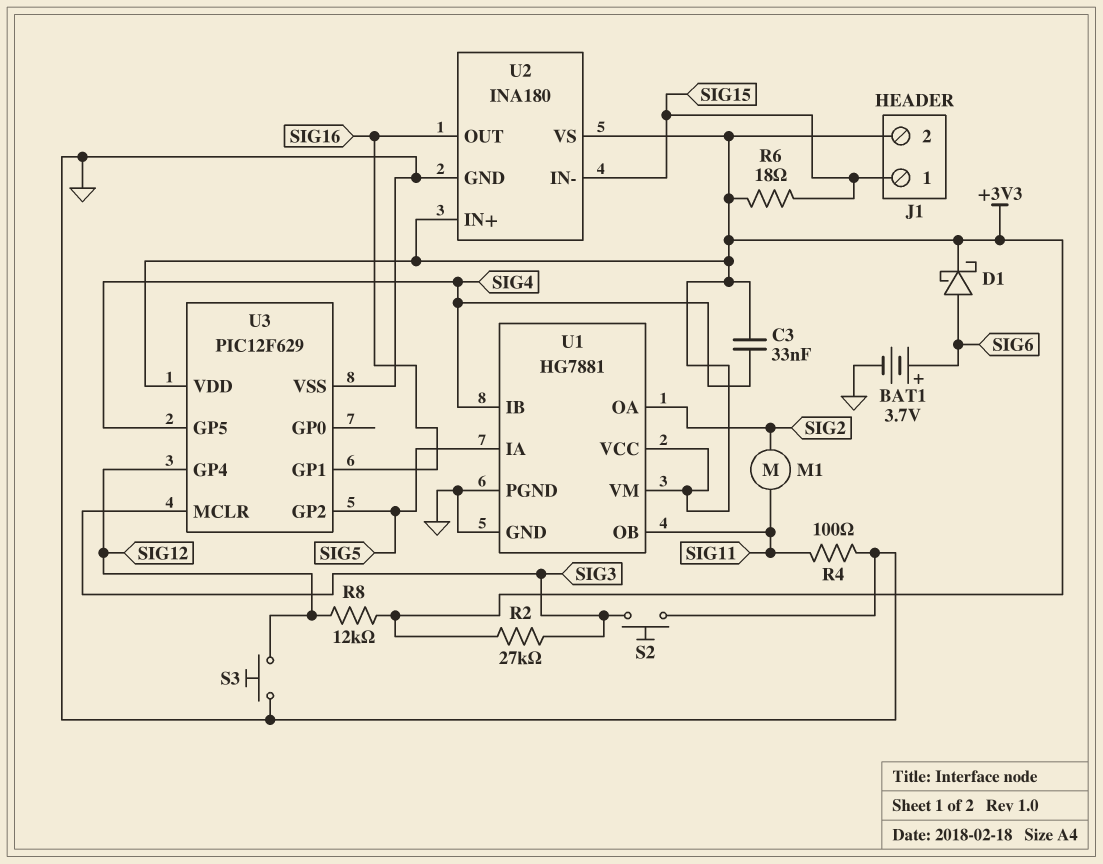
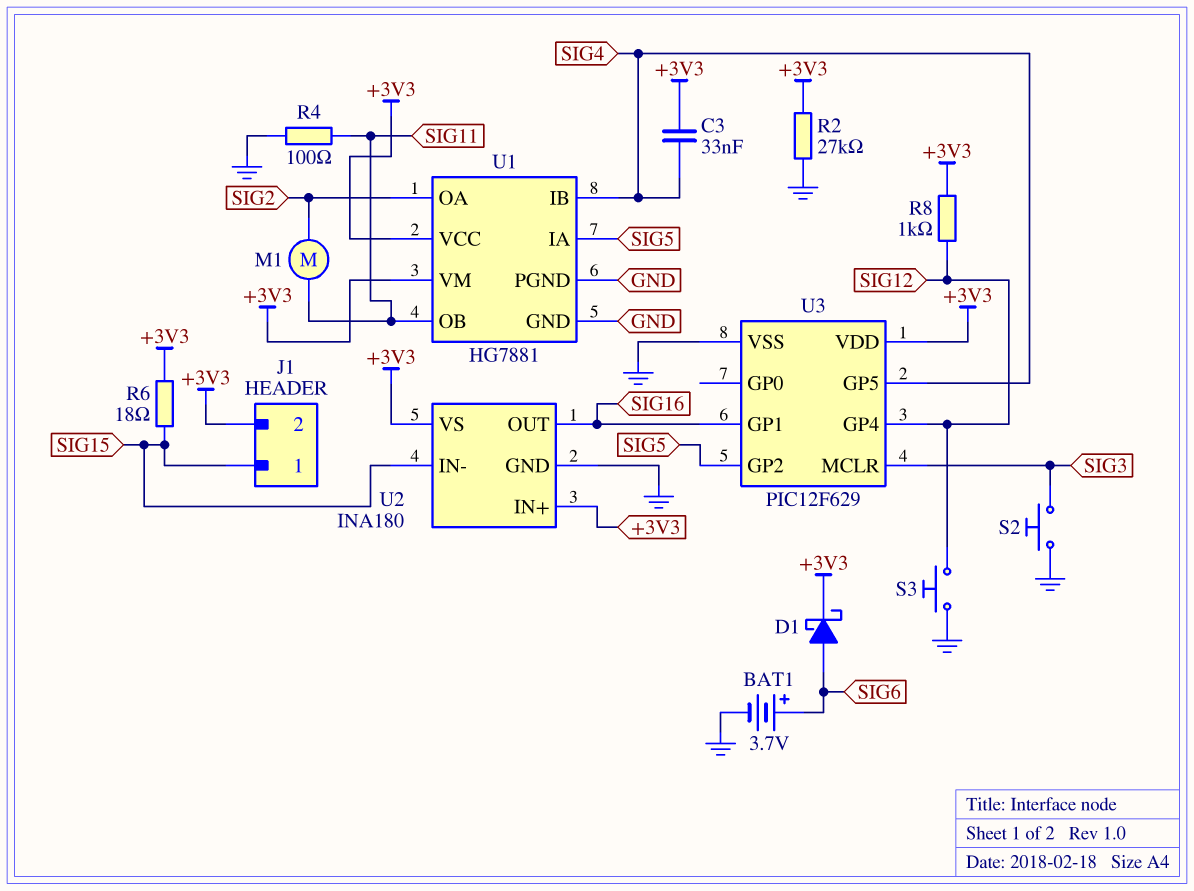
R2: 27k (+3V3, SIG3) -> 27k (+3V3, GND)
R8: 12k (+3V3, SIG12) -> 1k (+3V3, SIG12)

